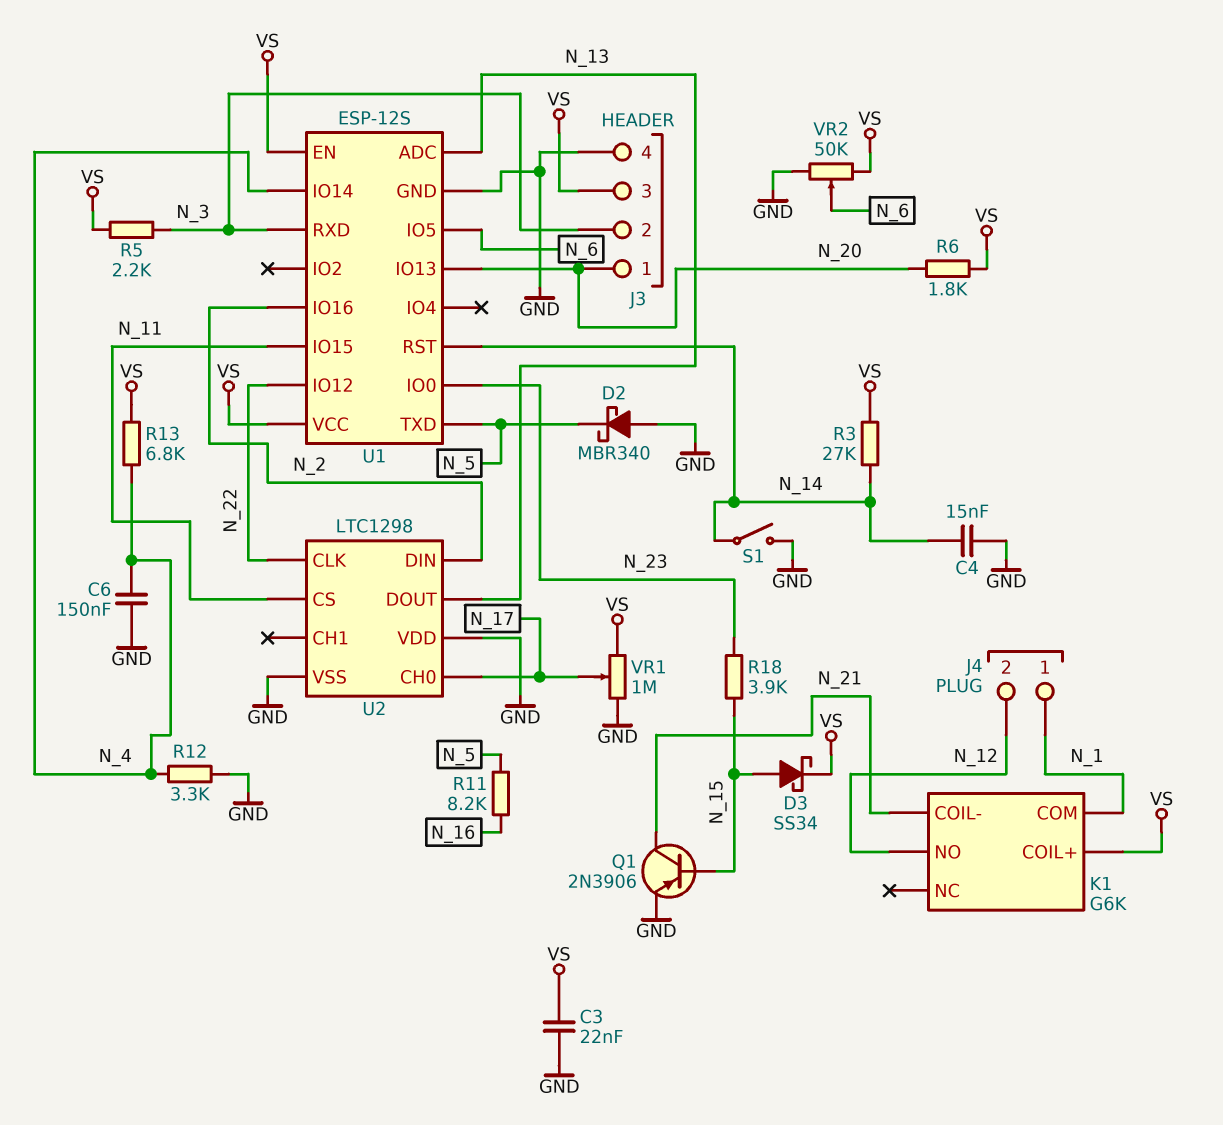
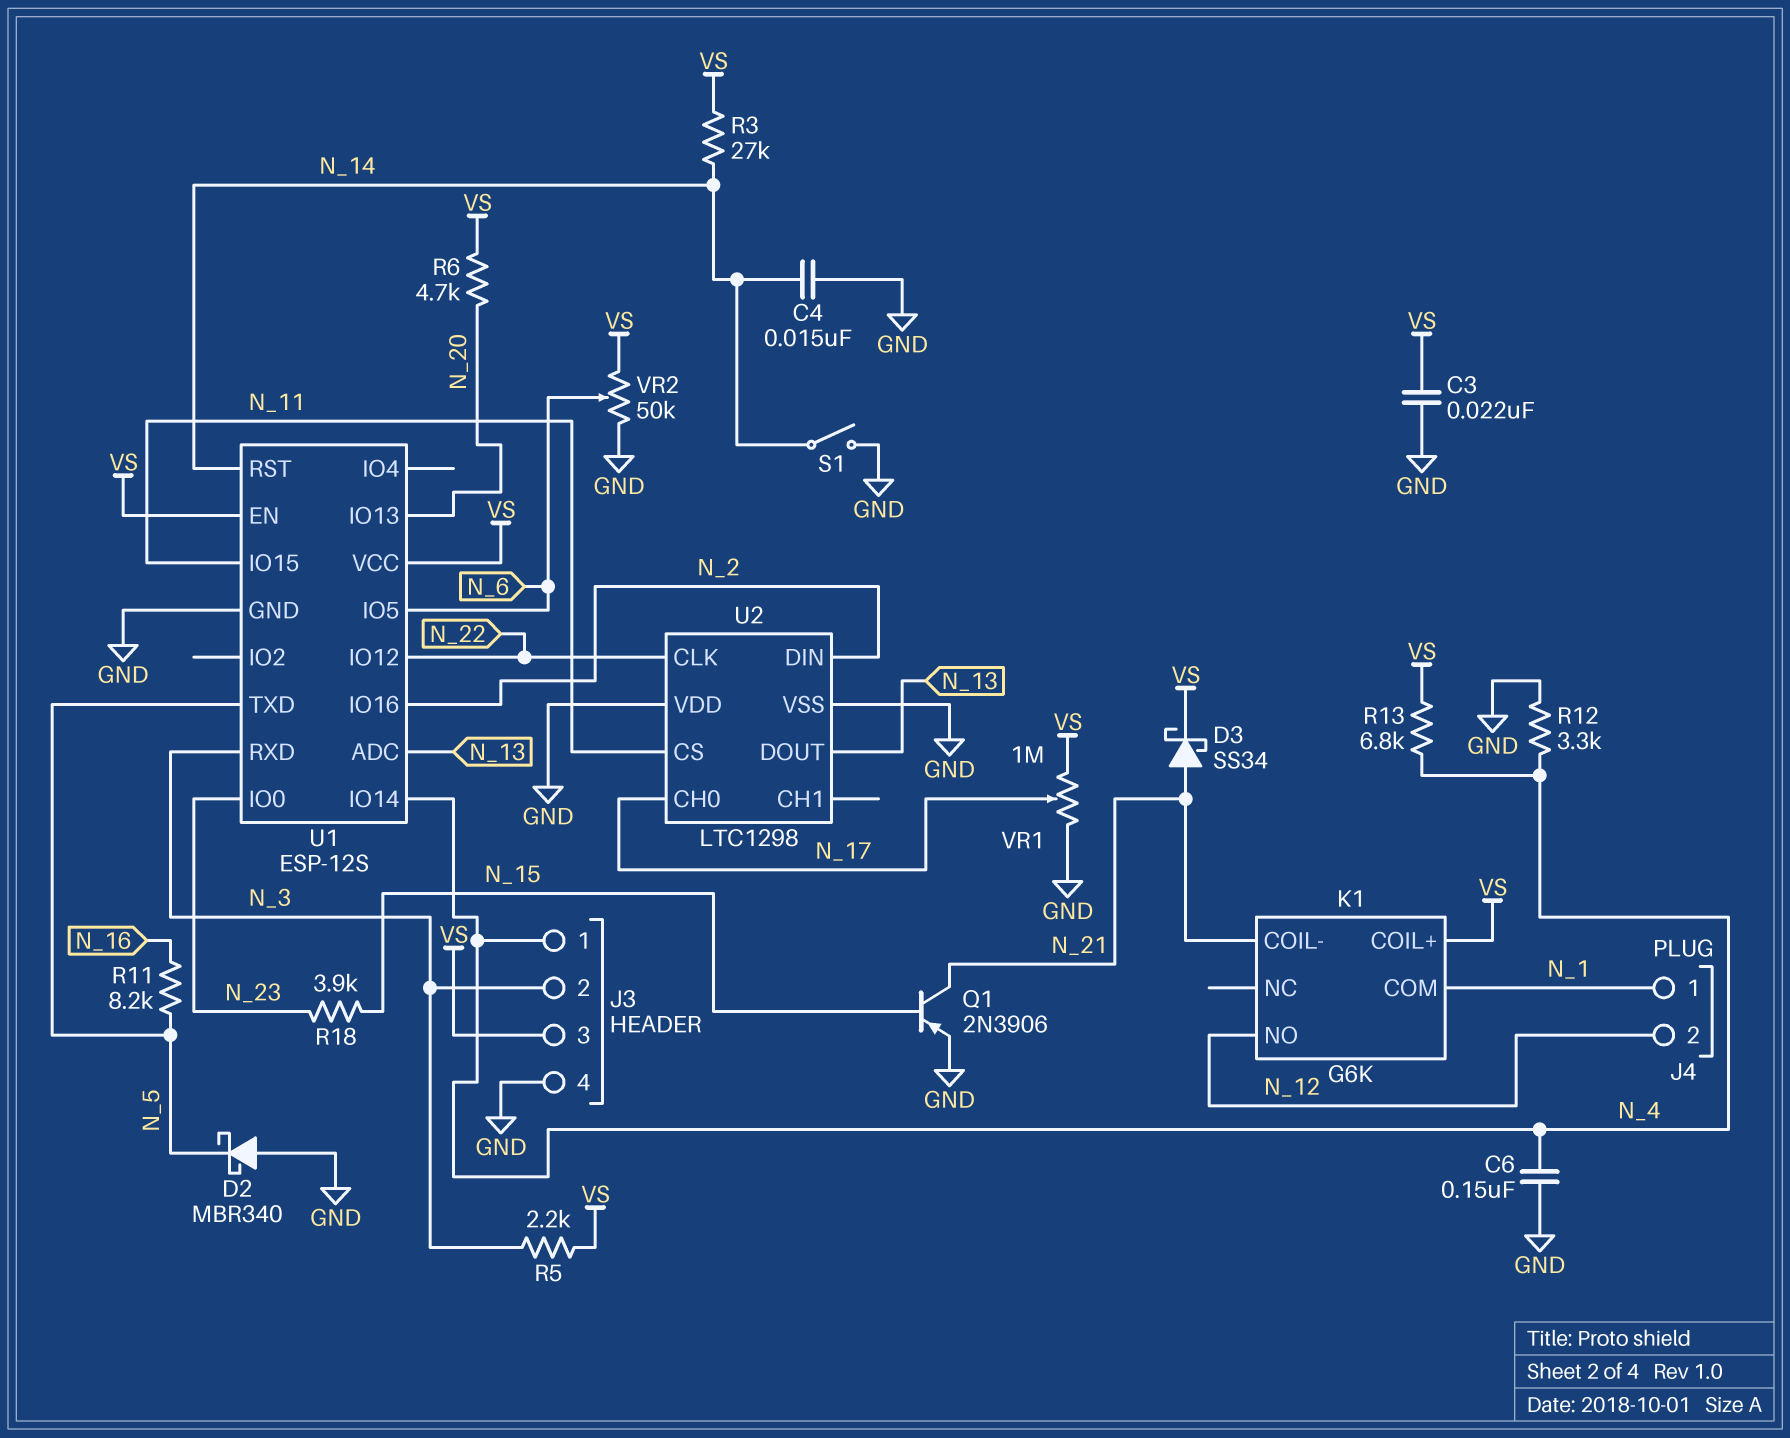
D3: schottky SS34 (A N_15, K VS) -> schottky SS34 (A N_21, K VS)
J3 pin 1: N_20 -> N_4
R6: 1.8k (N_20, VS) -> 4.7k (N_20, VS)

